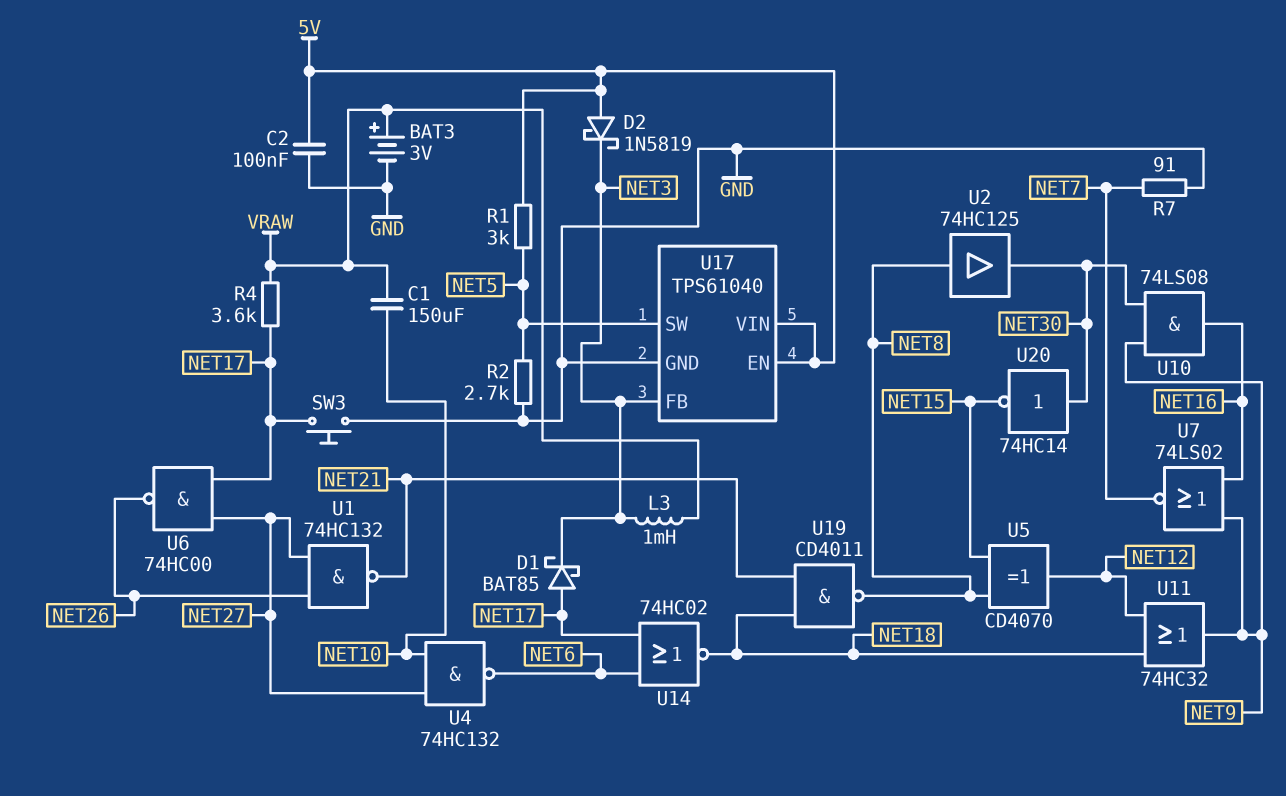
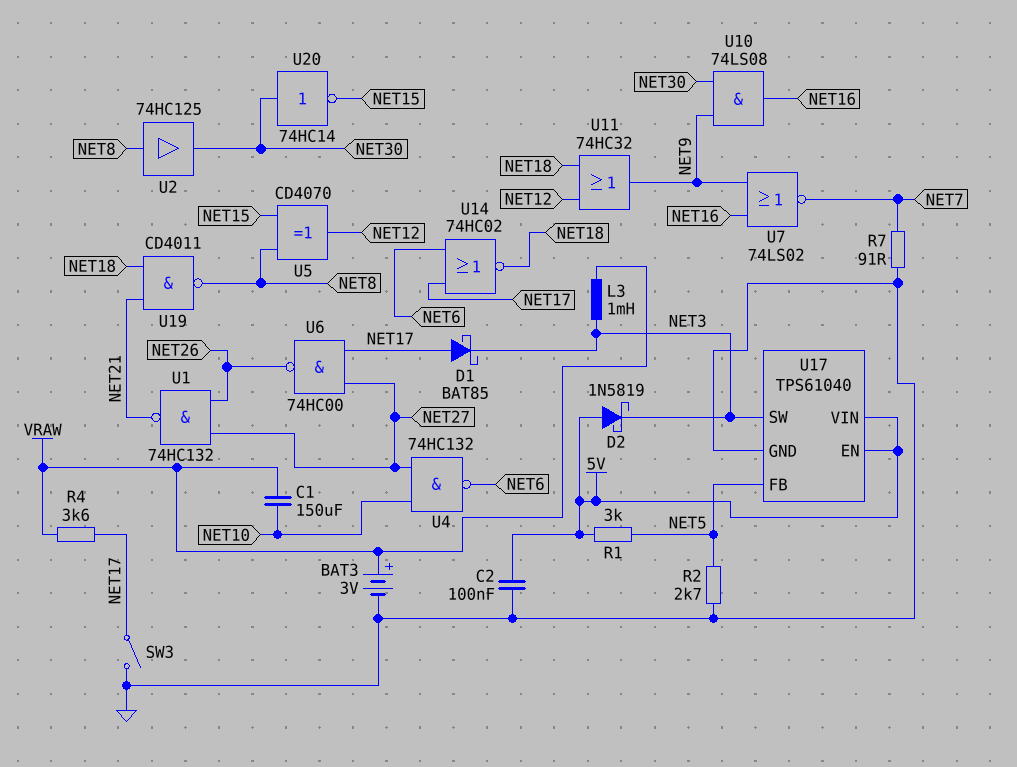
SW3: button (GND, NET17) -> switch (GND, NET17)
U17 pin FB: NET3 -> NET5
U17 pin SW: NET5 -> NET3

